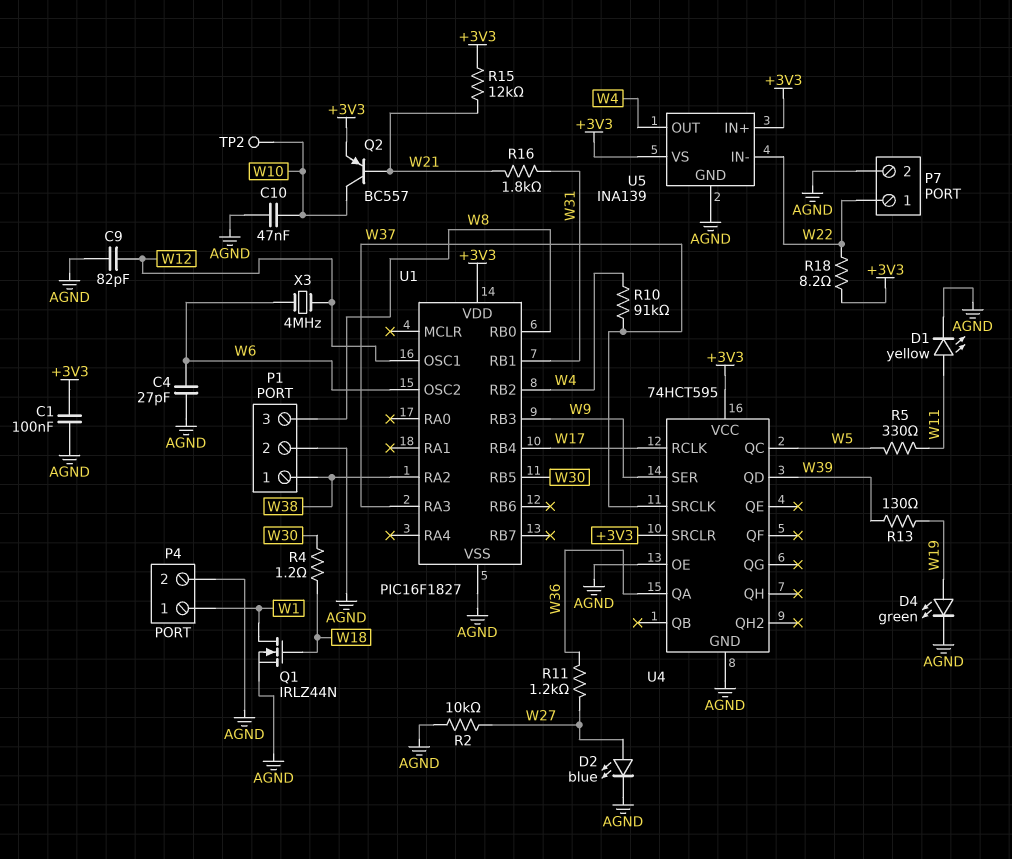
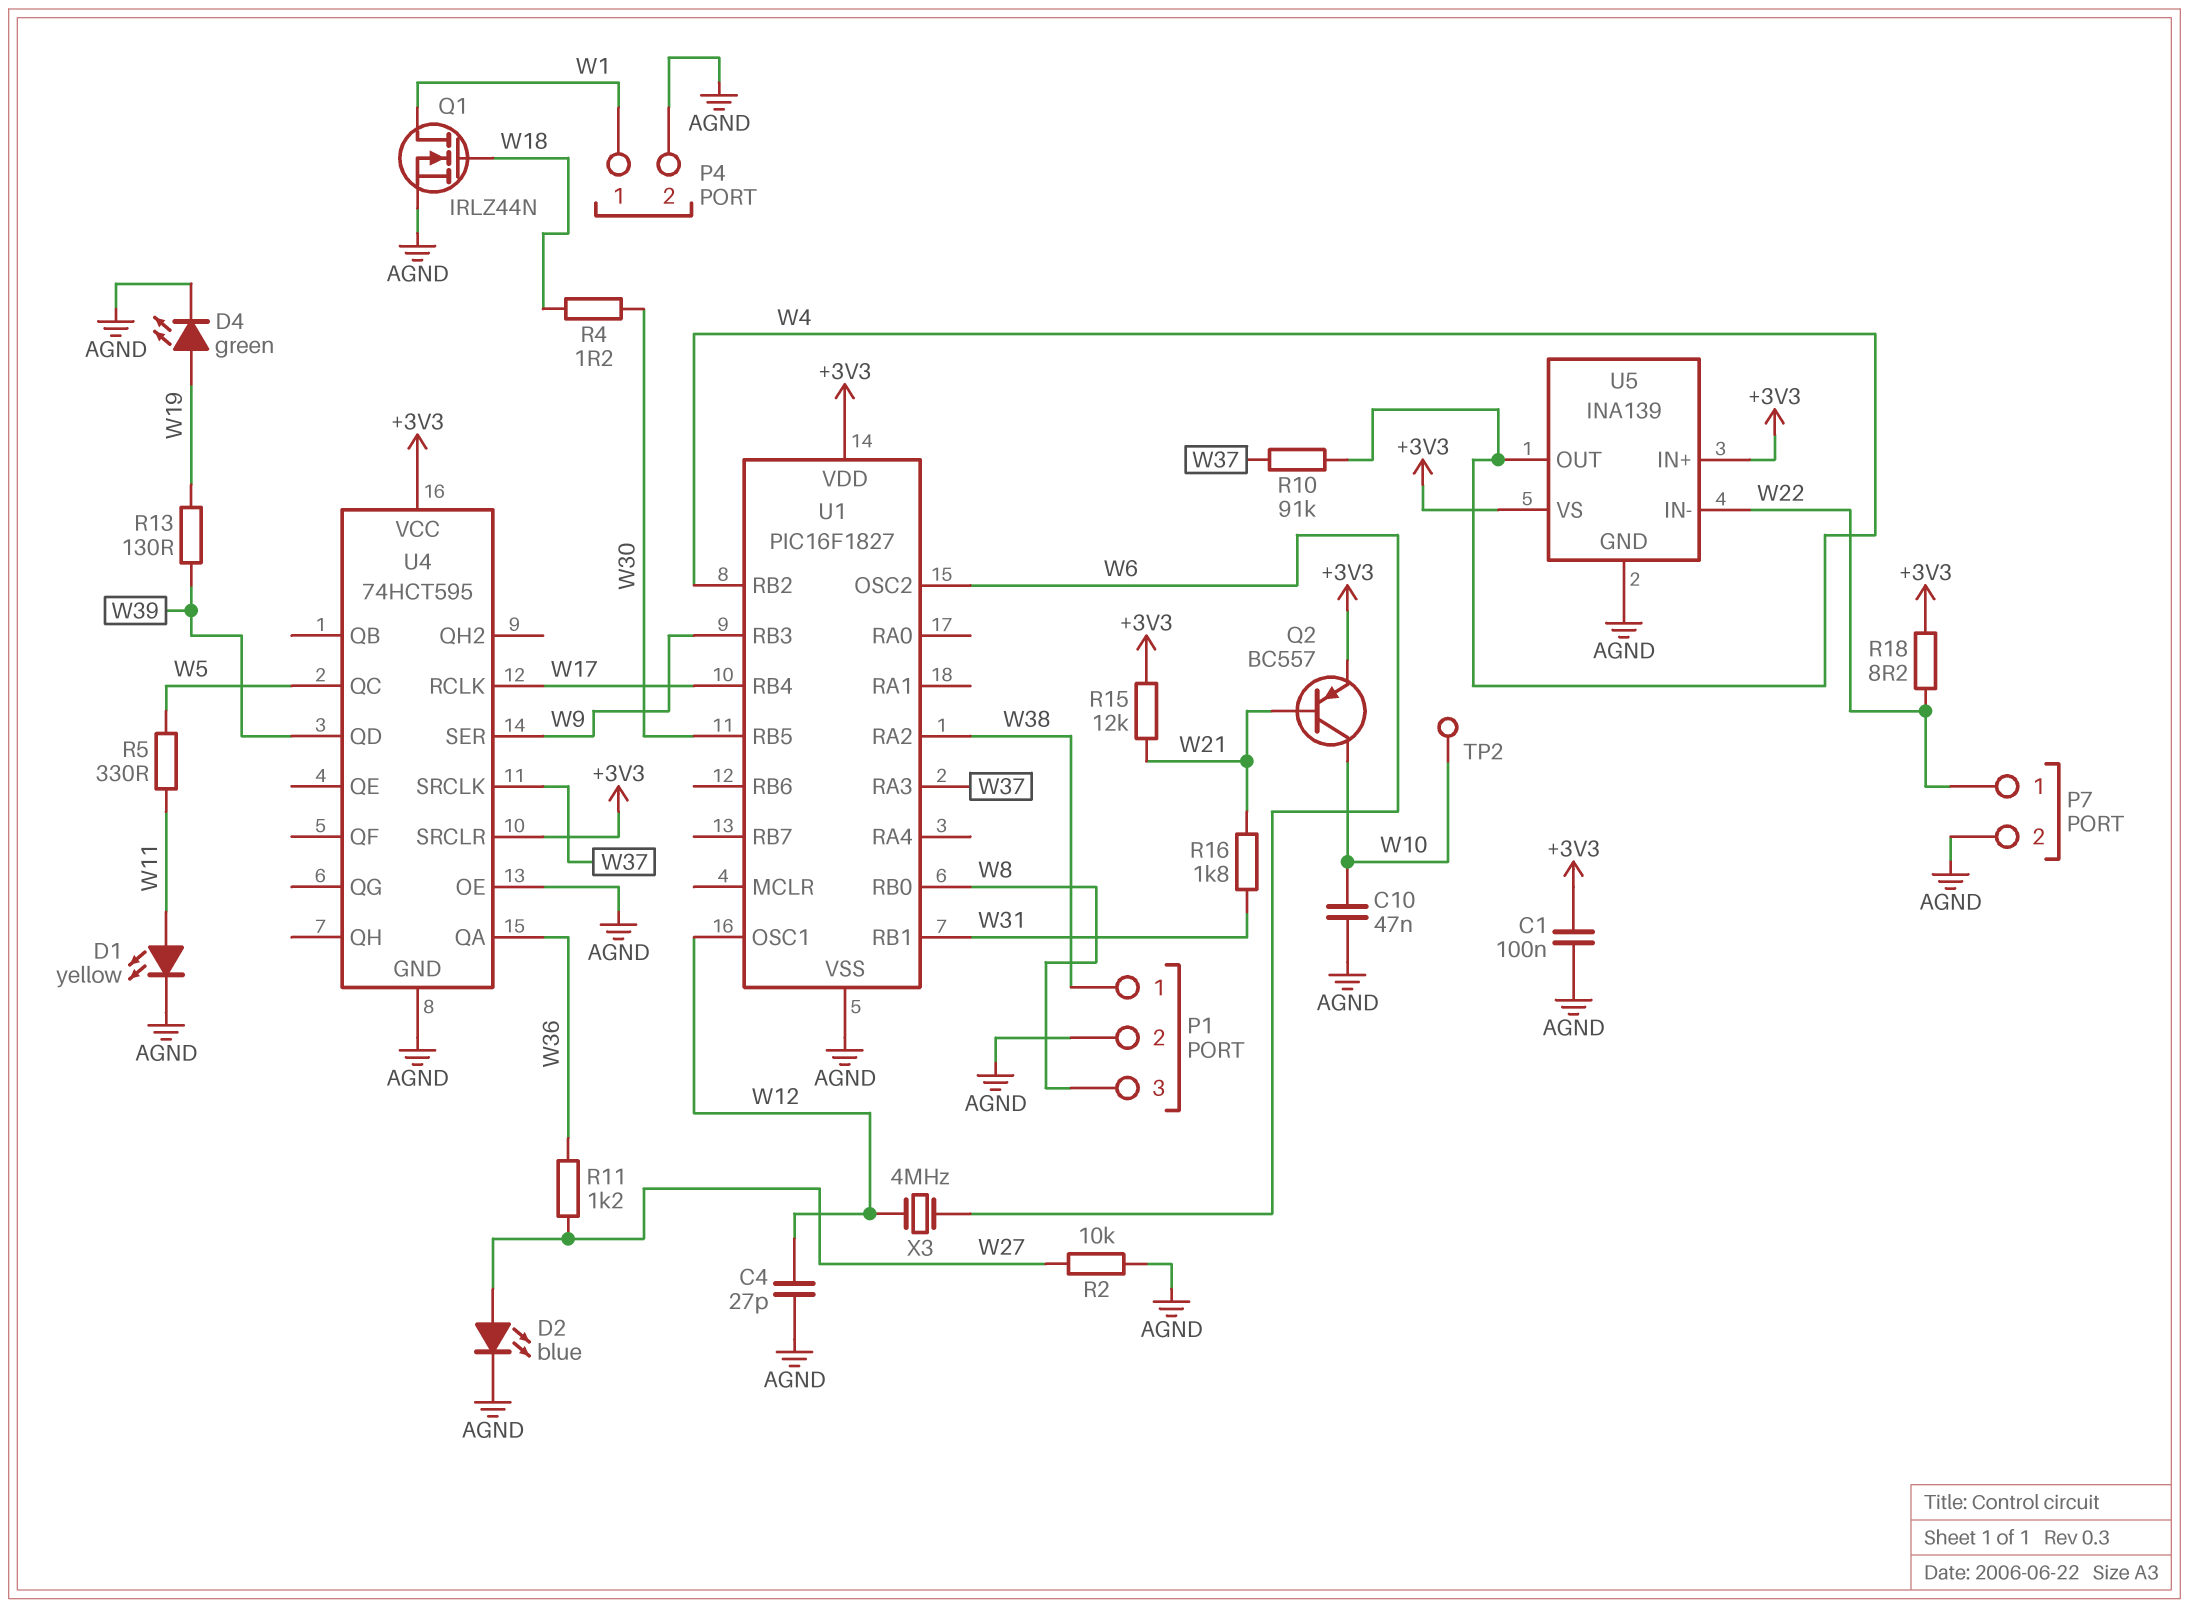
C4: 27pF (AGND, W6) -> 27pF (AGND, W12)
C9: 82pF (AGND, W12) -> none

